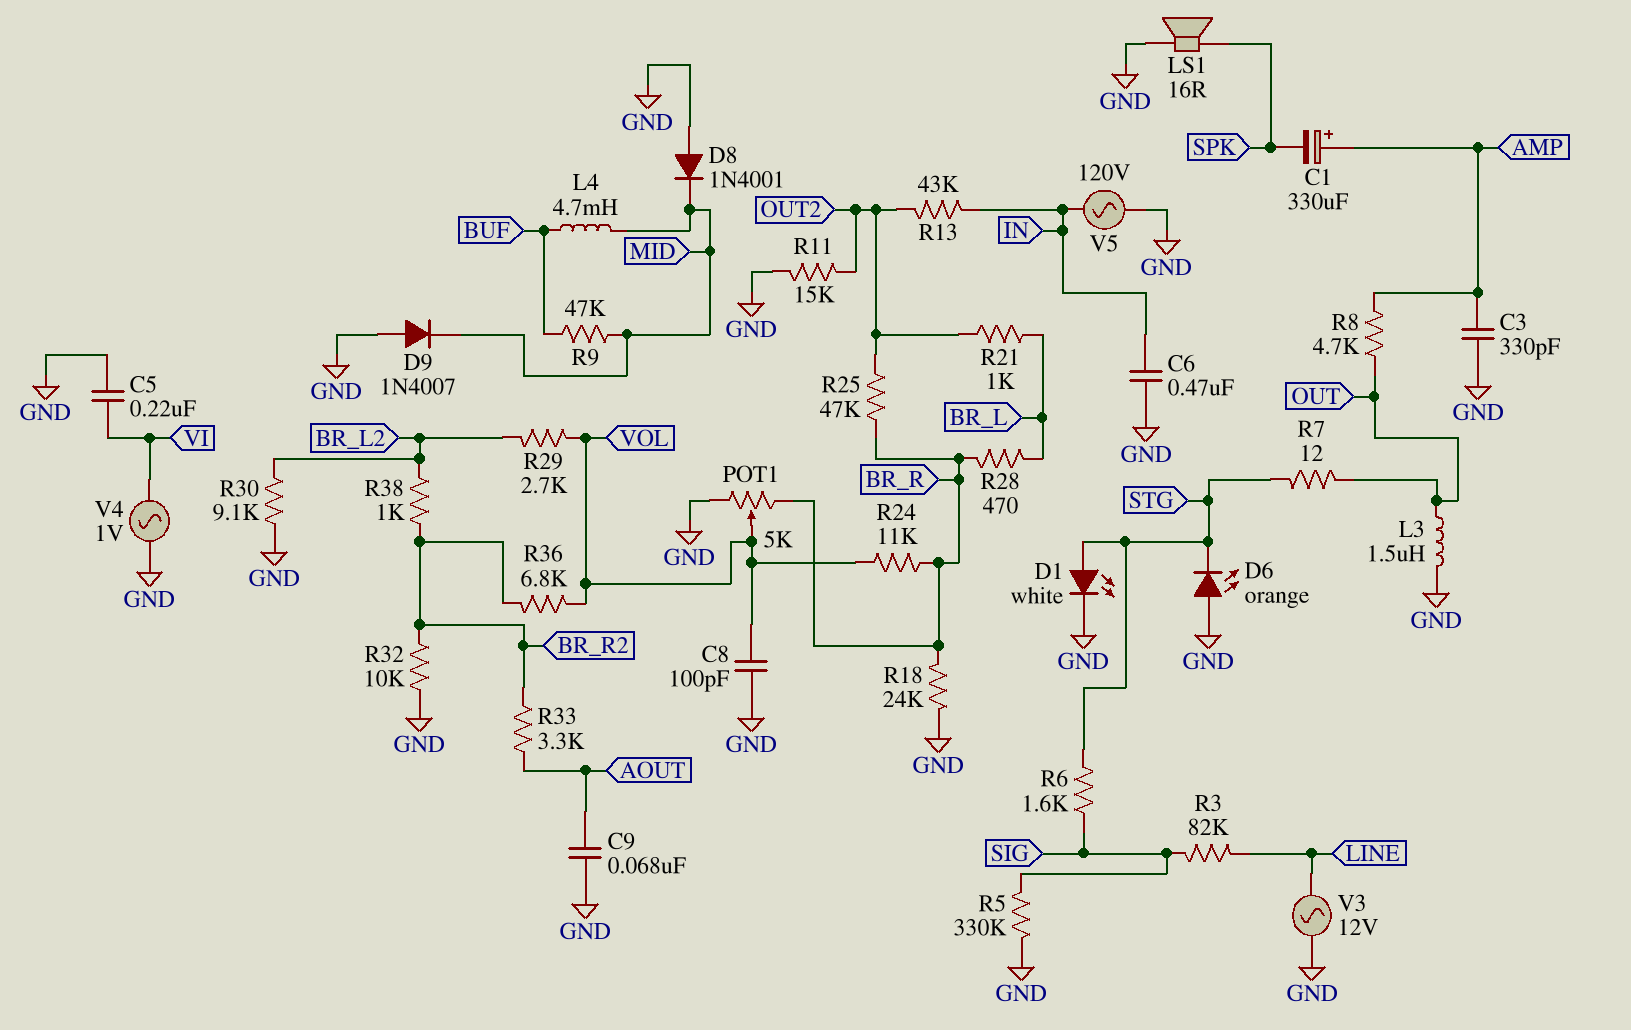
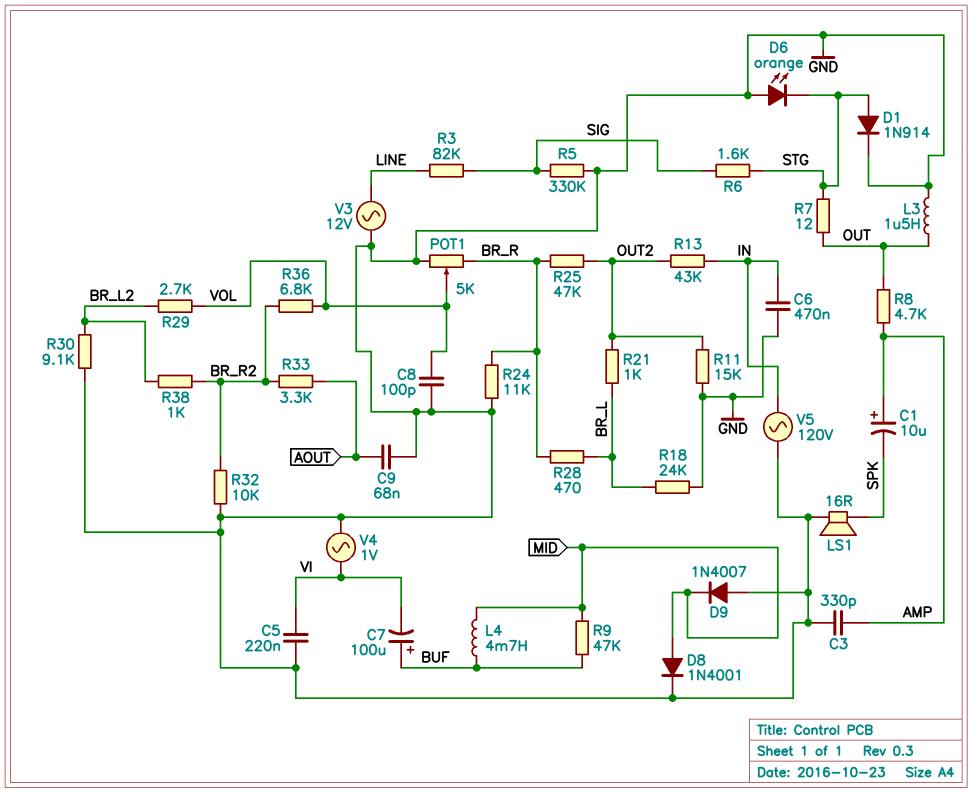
C1: 330uF (plus AMP, minus SPK) -> 10uF (plus AMP, minus SPK)
C7: none -> 100uF (plus BUF, minus VI)
D1: LED white (A STG, K GND) -> diode 1N914 (A STG, K GND)
D8: diode 1N4001 (A GND, K MID) -> diode 1N4001 (A MID, K GND)
R18: 24k (BR_R, GND) -> 24k (BR_L, GND)
R24: 11k (BR_R, VOL) -> 11k (BR_R, GND)

